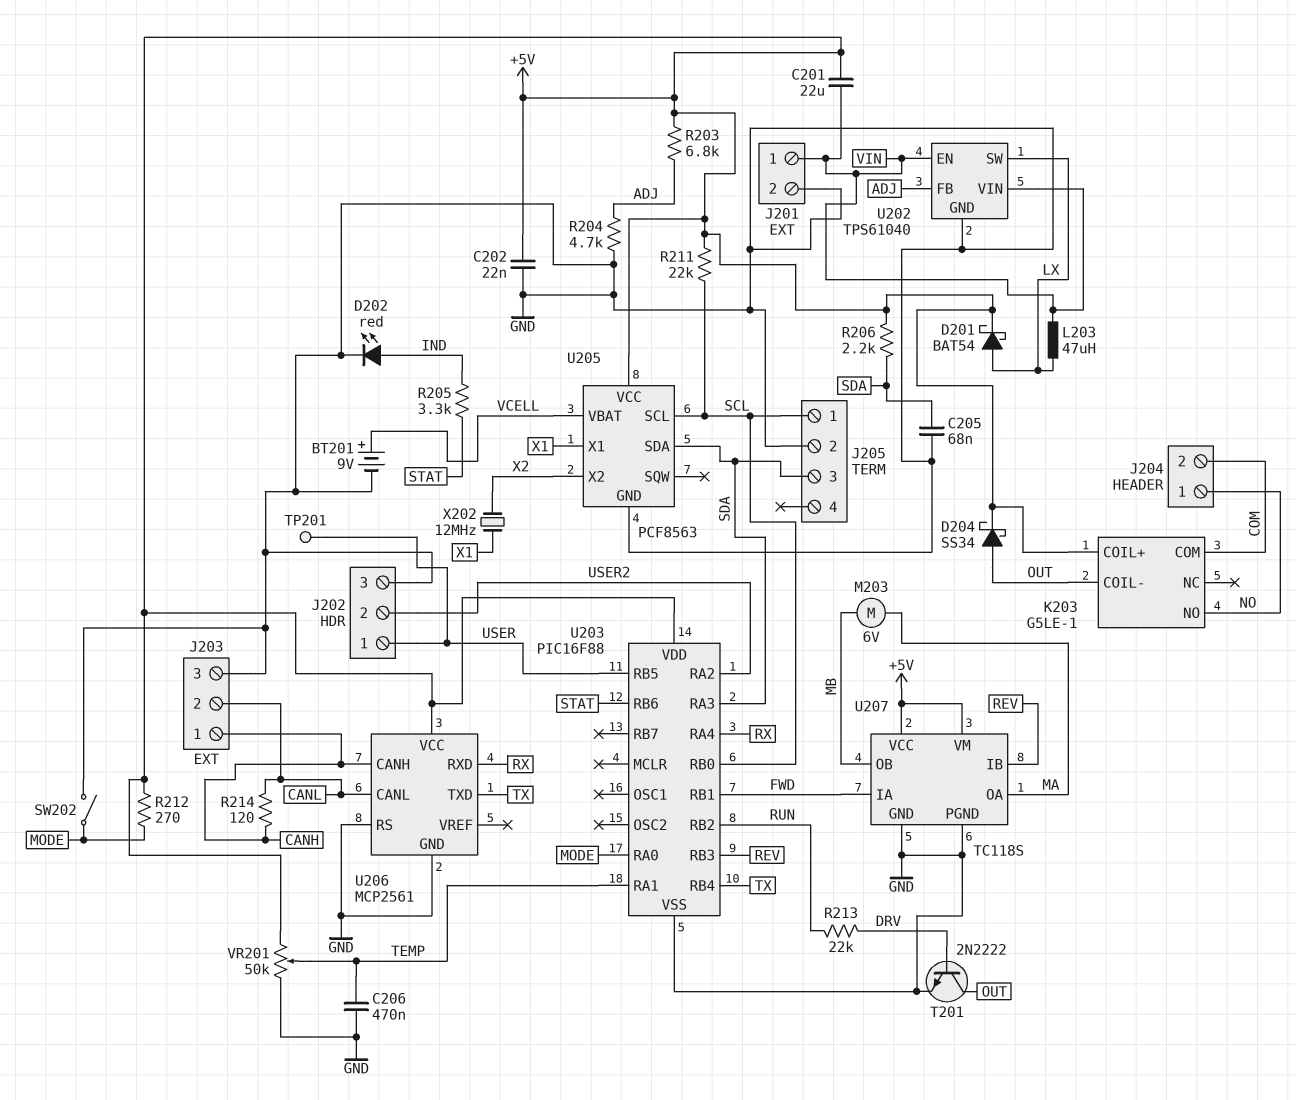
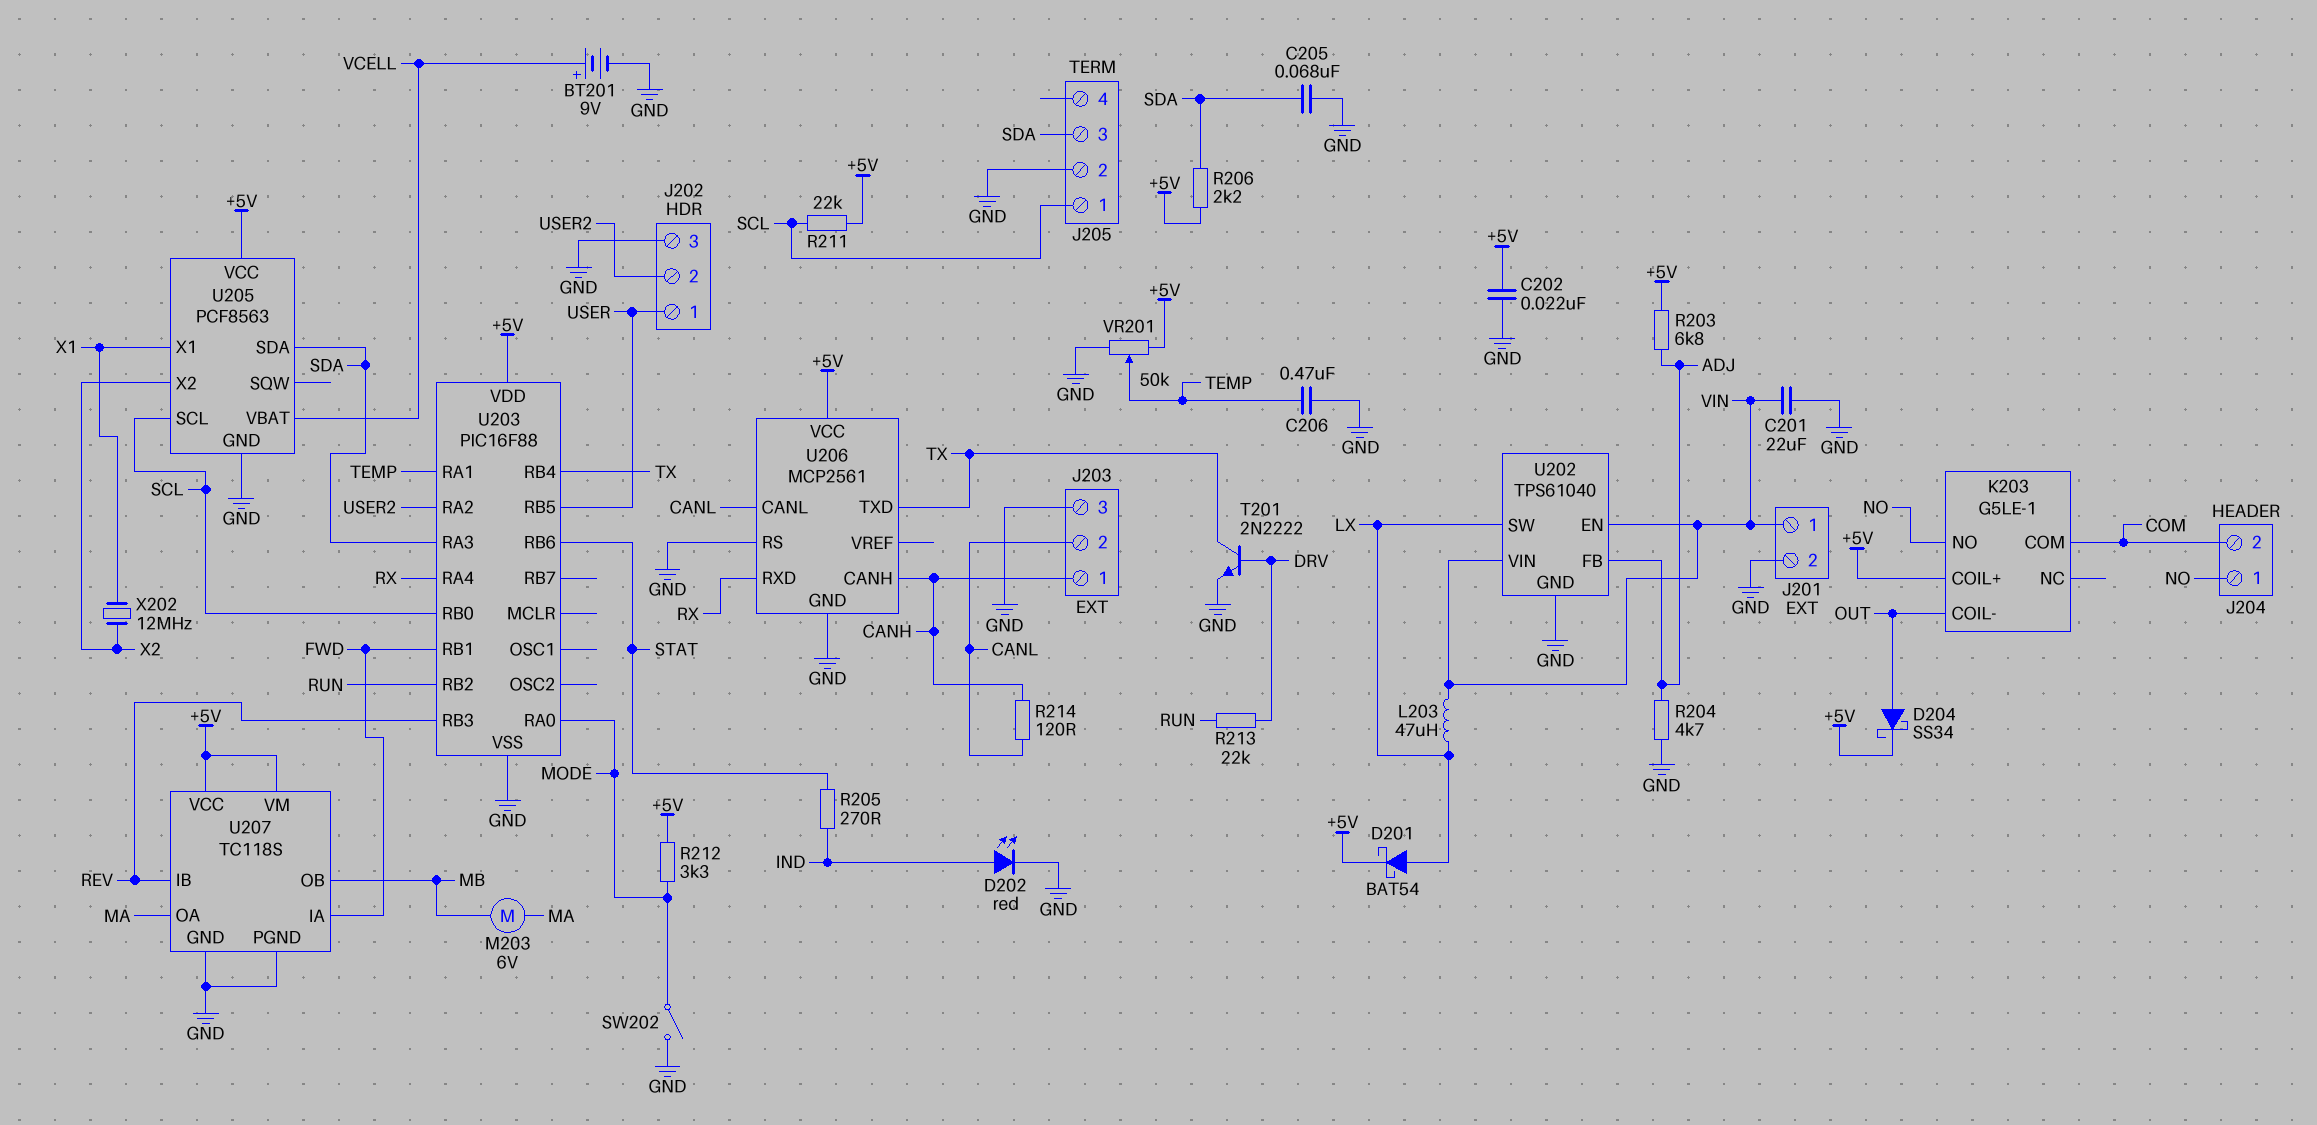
C201: 22uF (+5V, VIN) -> 22uF (GND, VIN)
R205: 3.3k (IND, STAT) -> 270 (IND, STAT)
R212: 270 (+5V, MODE) -> 3.3k (+5V, MODE)
T201: NPN 2N2222 (B DRV, C OUT, E GND) -> NPN 2N2222 (B DRV, C TX, E GND)
TP201: test point (USER) -> none

